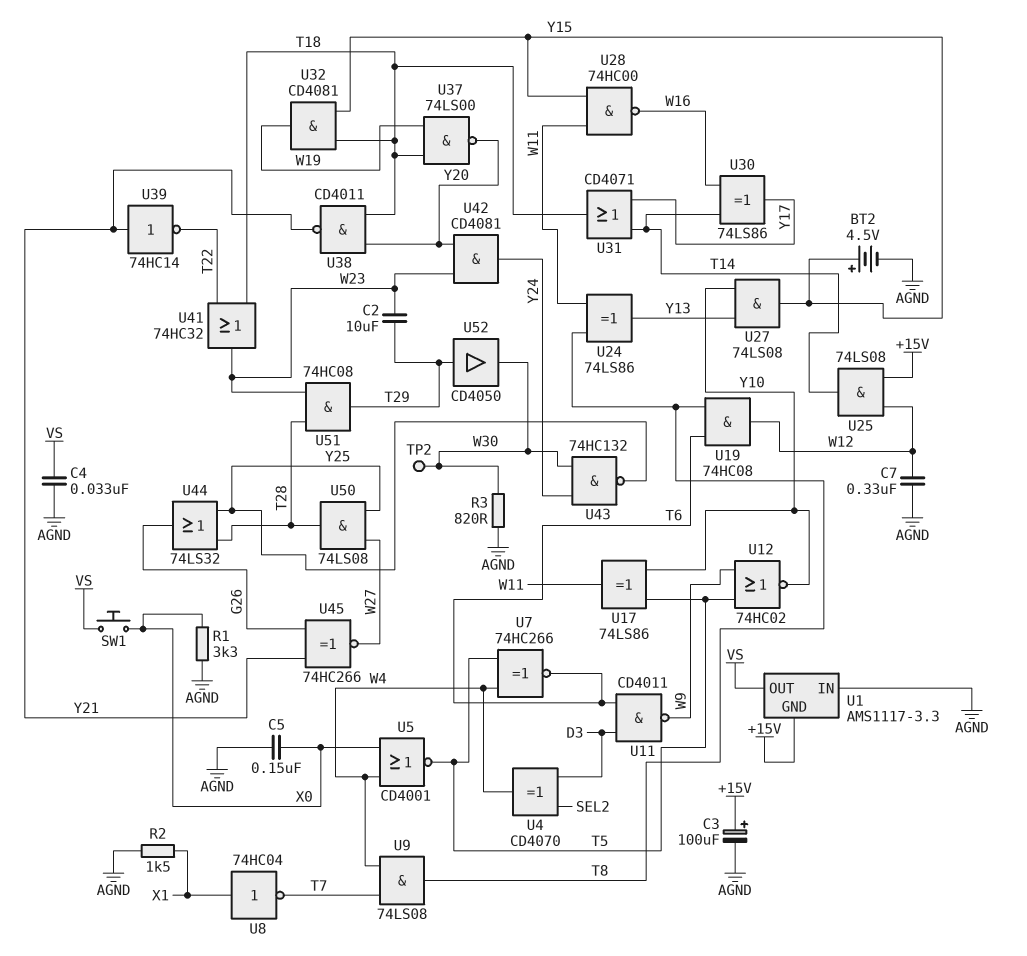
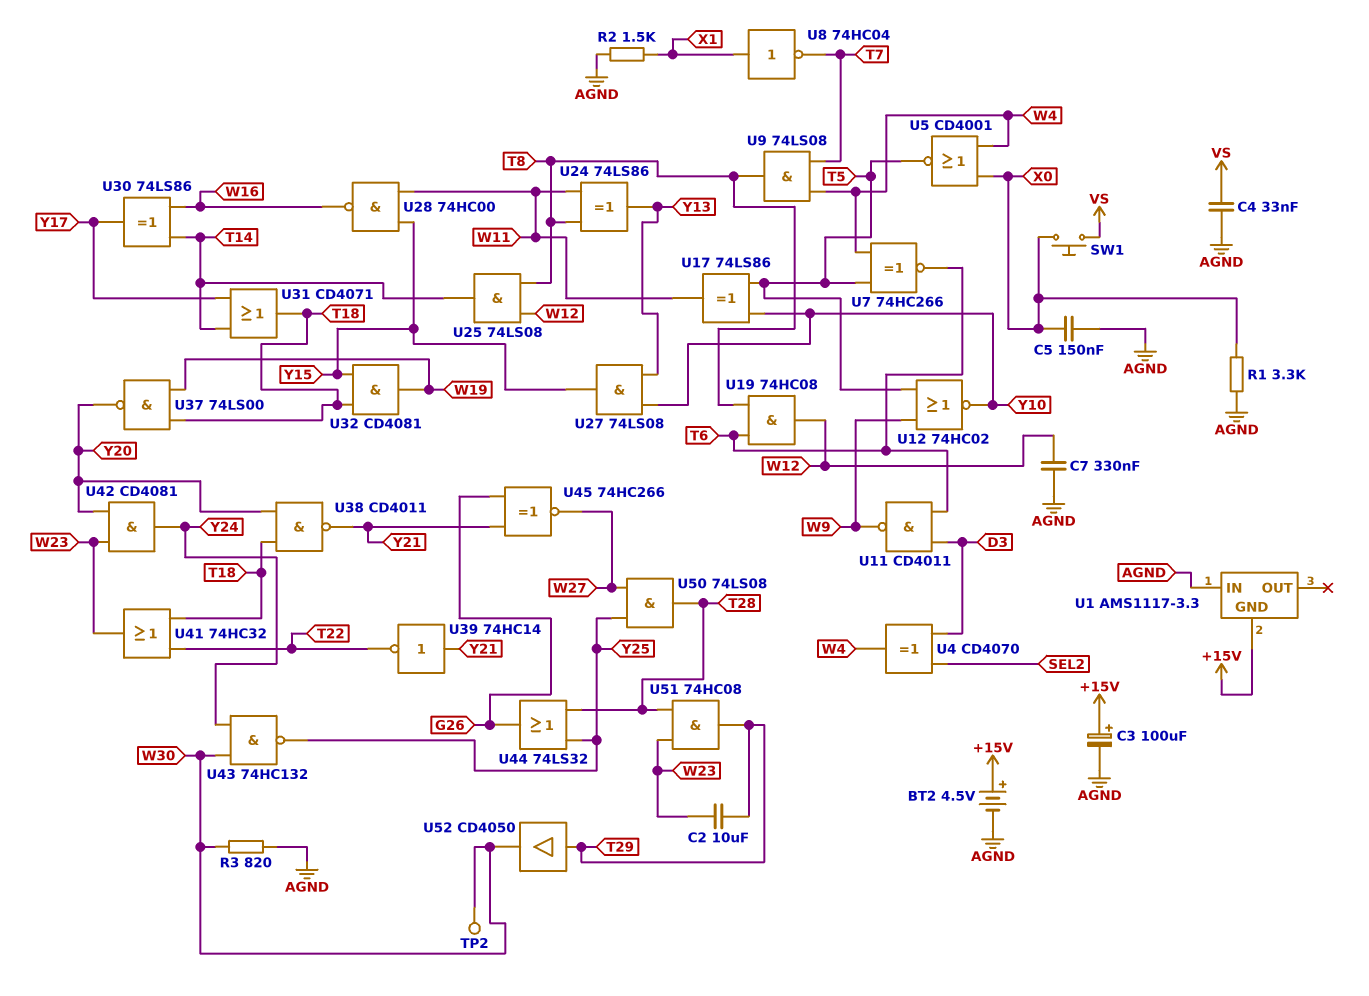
BT2: 4.5V (plus Y15, minus AGND) -> 4.5V (plus +15V, minus AGND)
U1 pin OUT: VS -> none
U25: AND 74LS08 (in +15V, in W12, out T14) -> AND 74LS08 (in T8, in W12, out T14)

